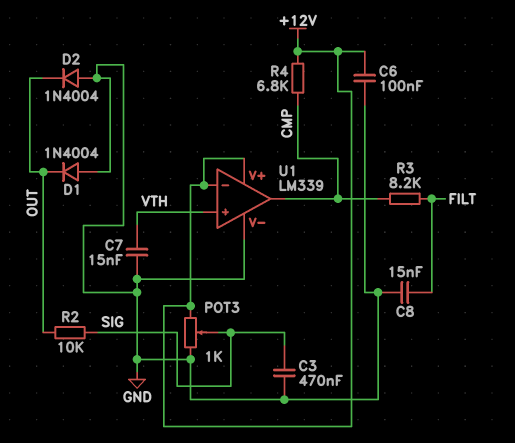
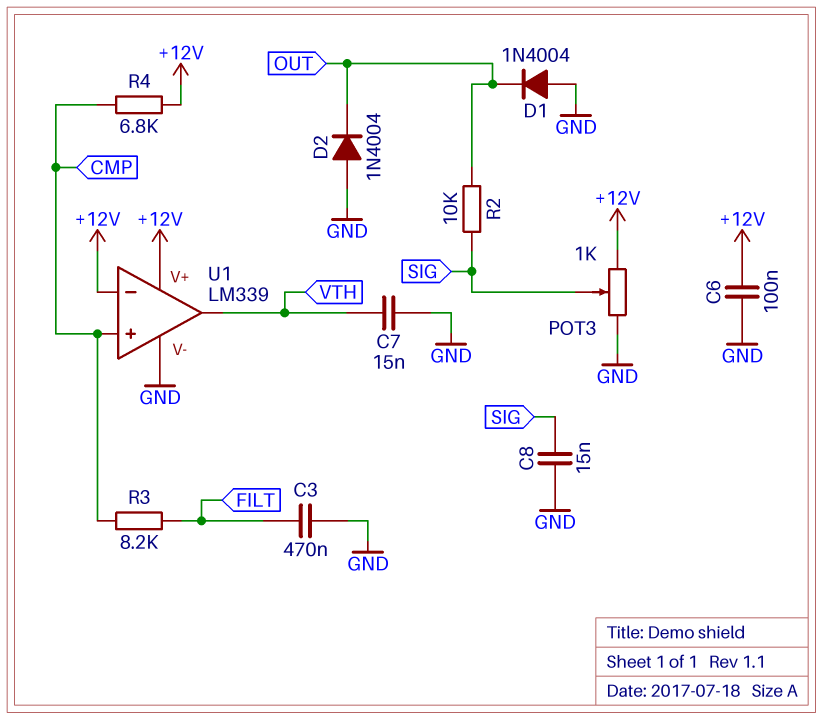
C3: 470nF (GND, SIG) -> 470nF (FILT, GND)
C8: 15nF (FILT, GND) -> 15nF (GND, SIG)
U1 pin in+: VTH -> CMP
U1 pin out: CMP -> VTH

